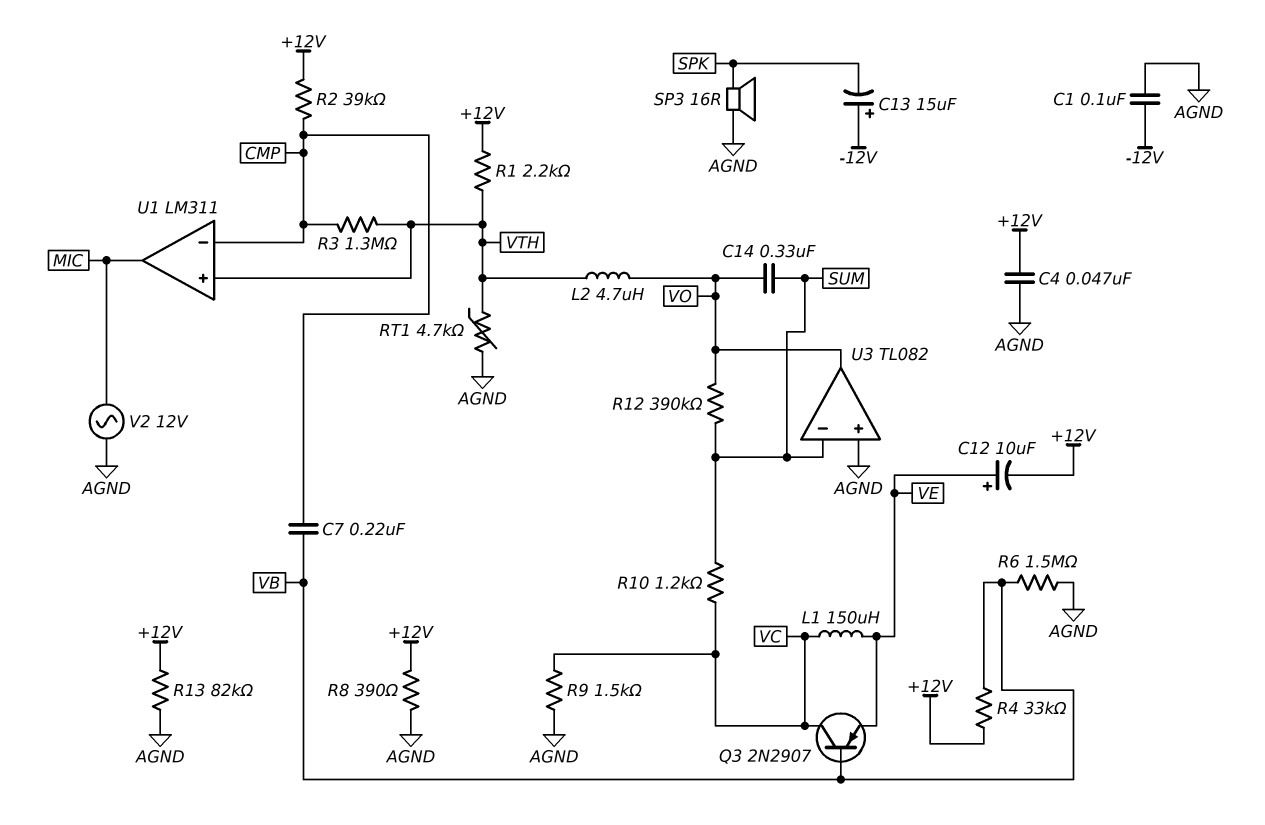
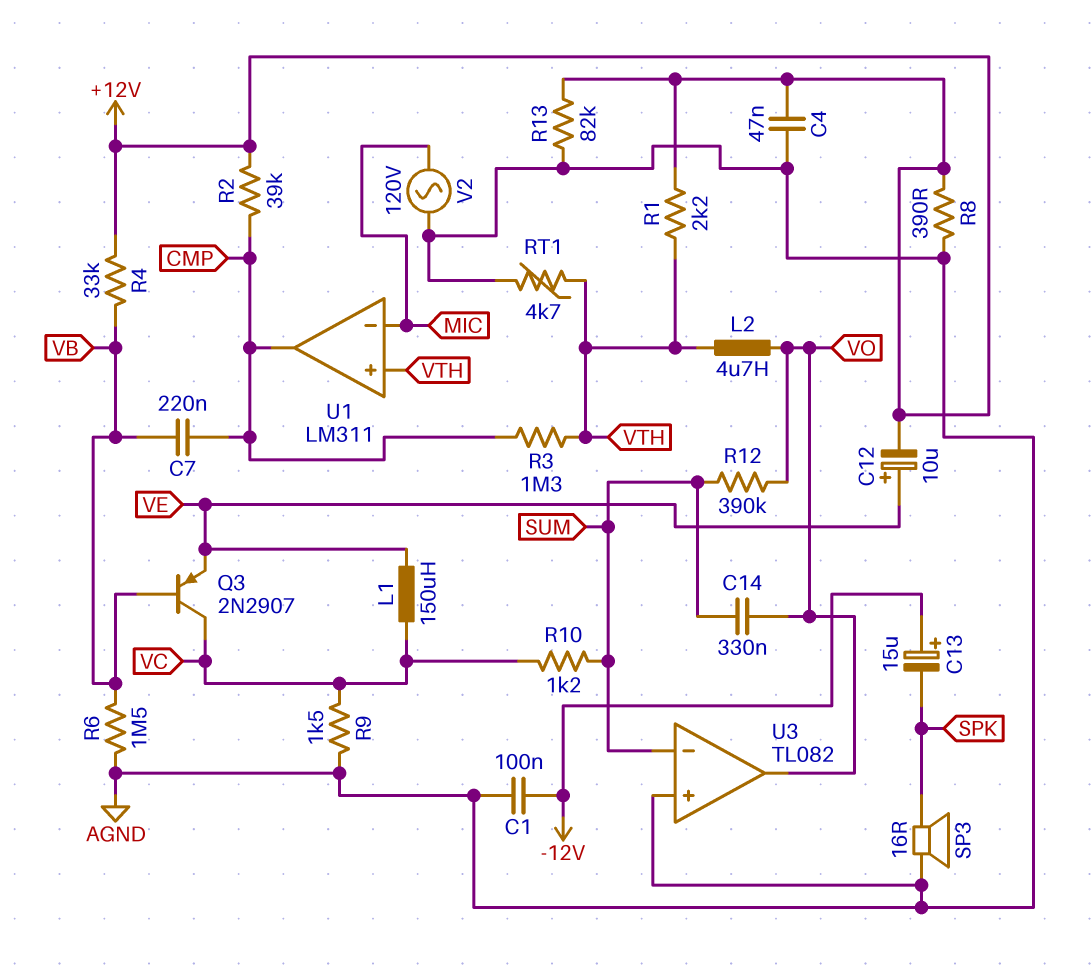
U1 pin in-: CMP -> MIC
U1 pin out: MIC -> CMP
V2: AC 12V (AGND, MIC) -> AC 120V (AGND, MIC)

